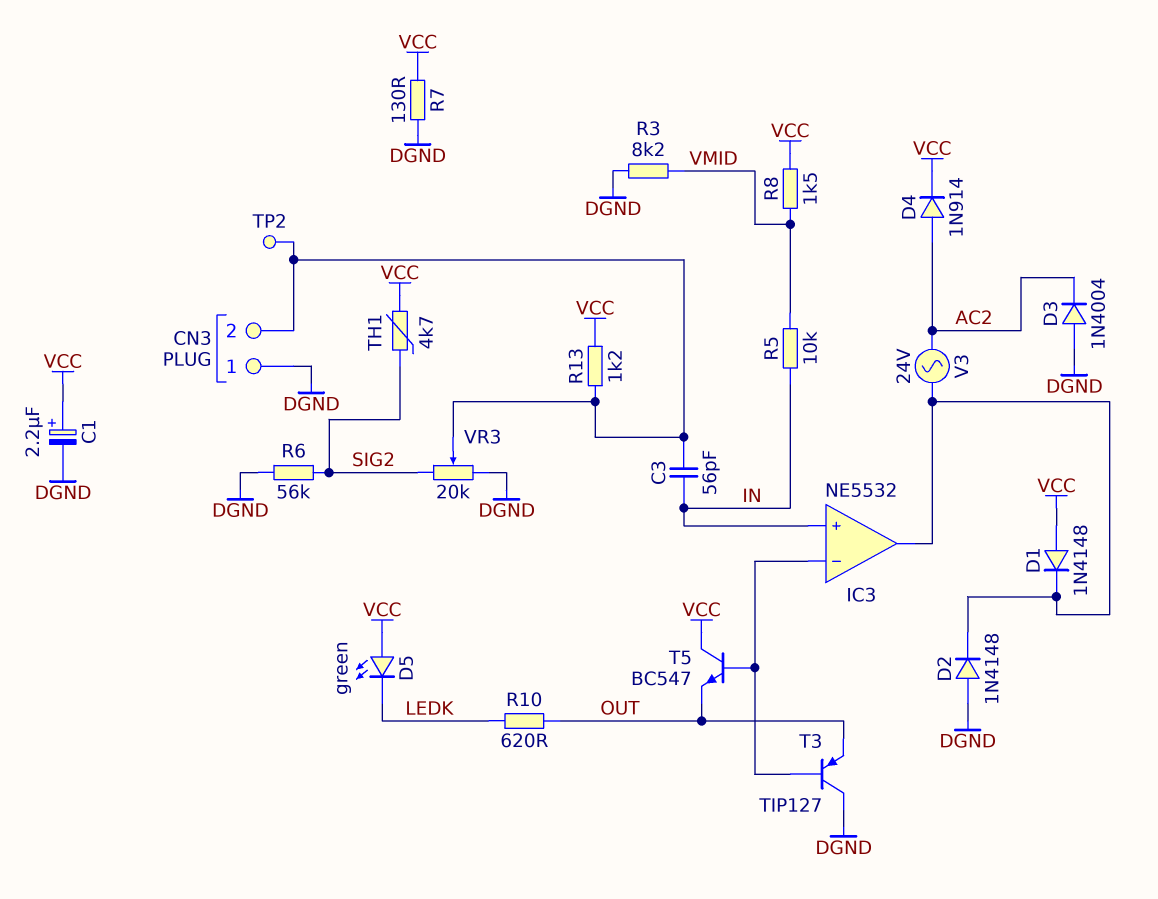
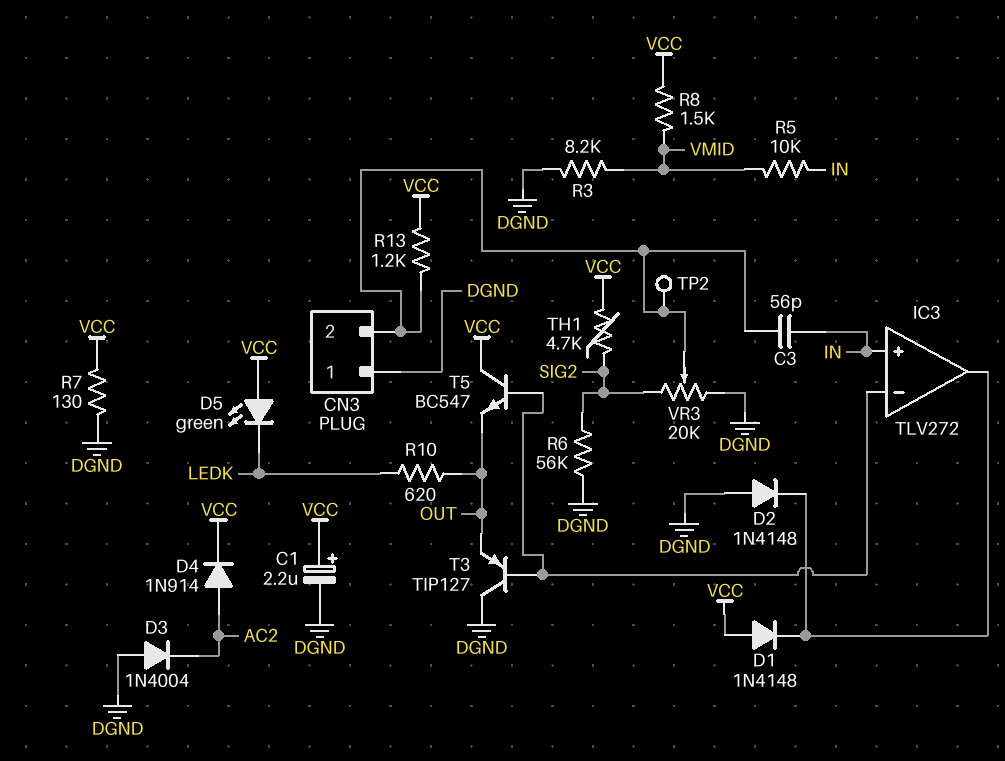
IC3: NE5532 -> TLV272
V3: AC 24V (AC2, IC3/out) -> none

